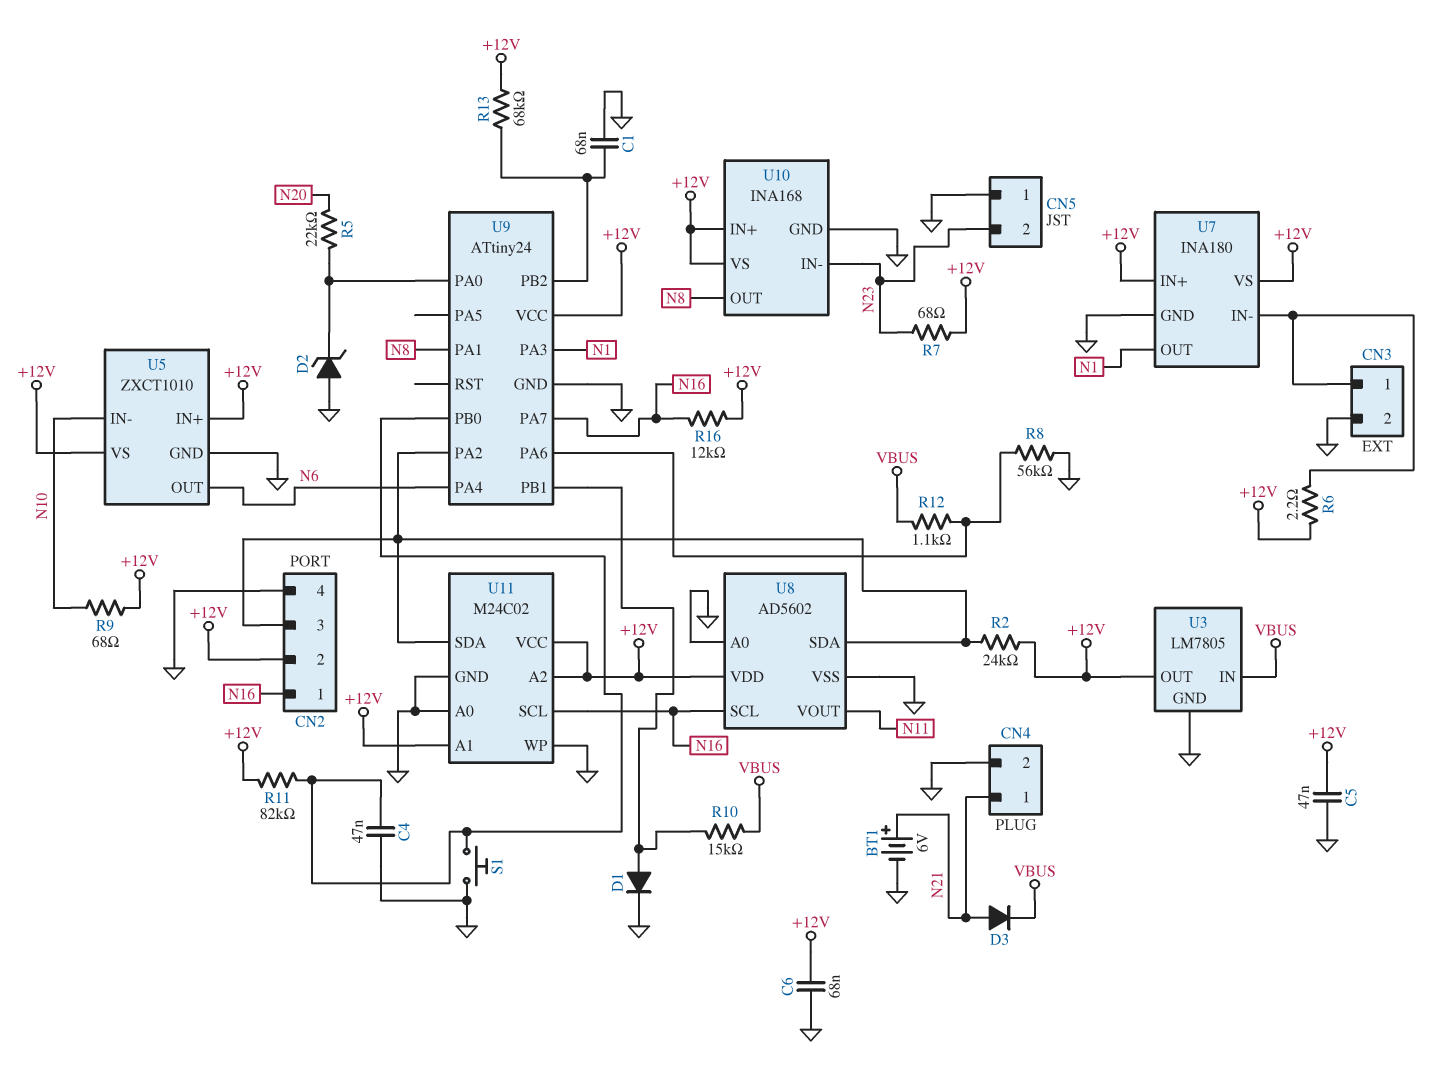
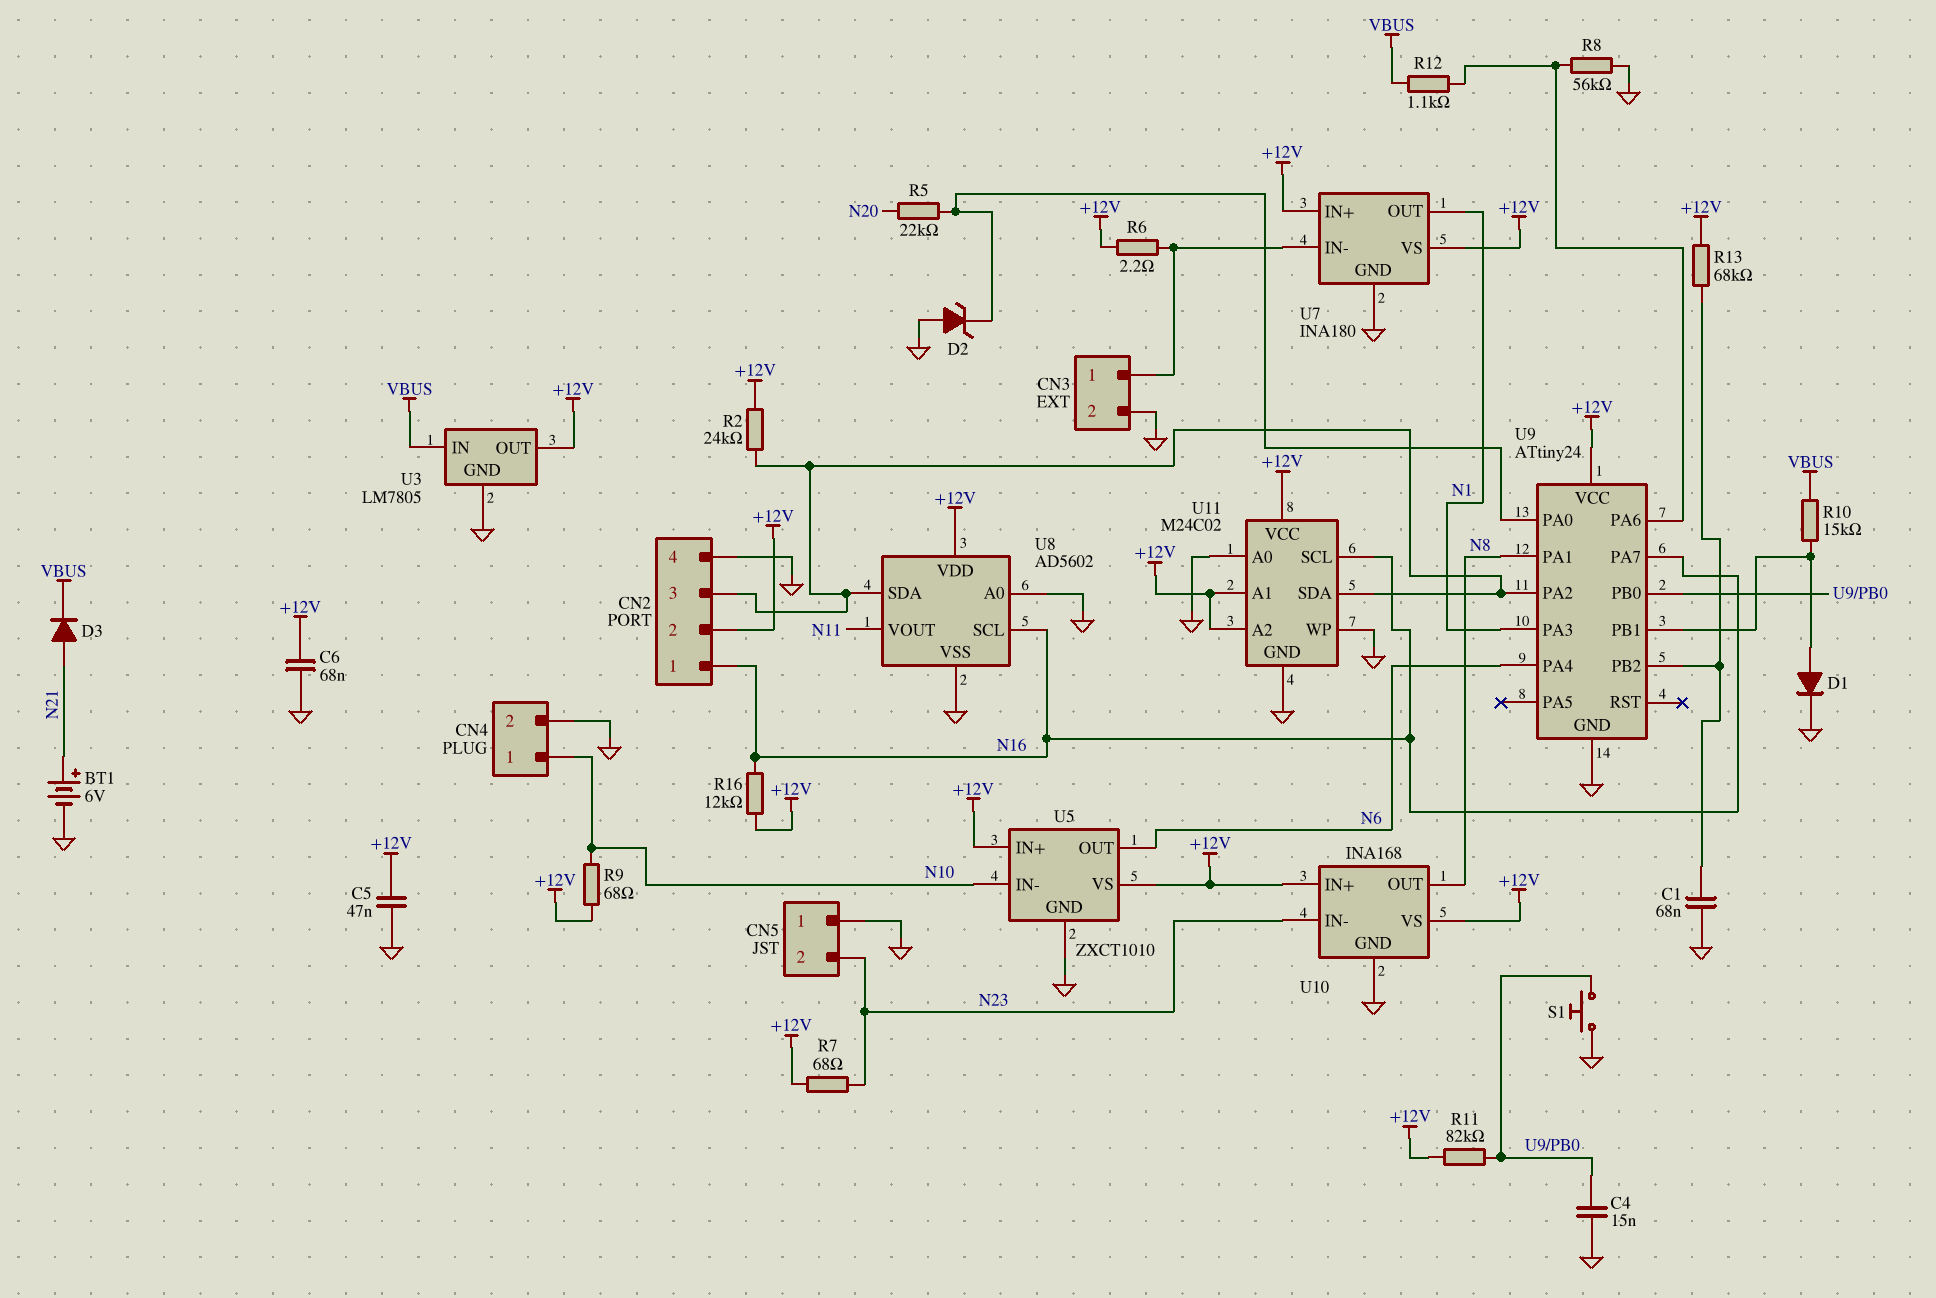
C4: 47nF (GND, U9/PB0) -> 15nF (GND, U9/PB0)
CN4 pin 1: N21 -> N10

